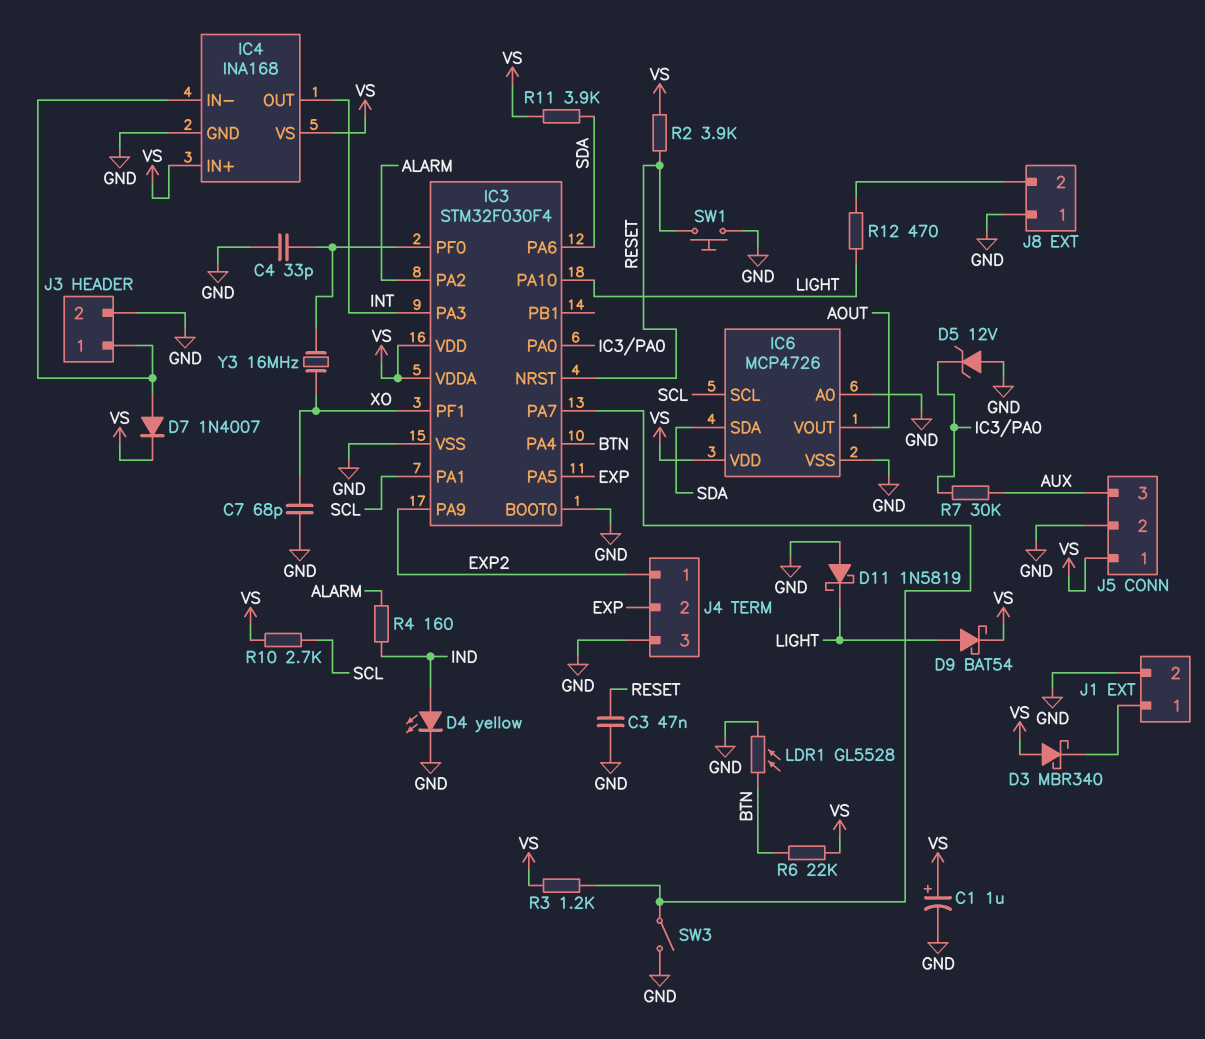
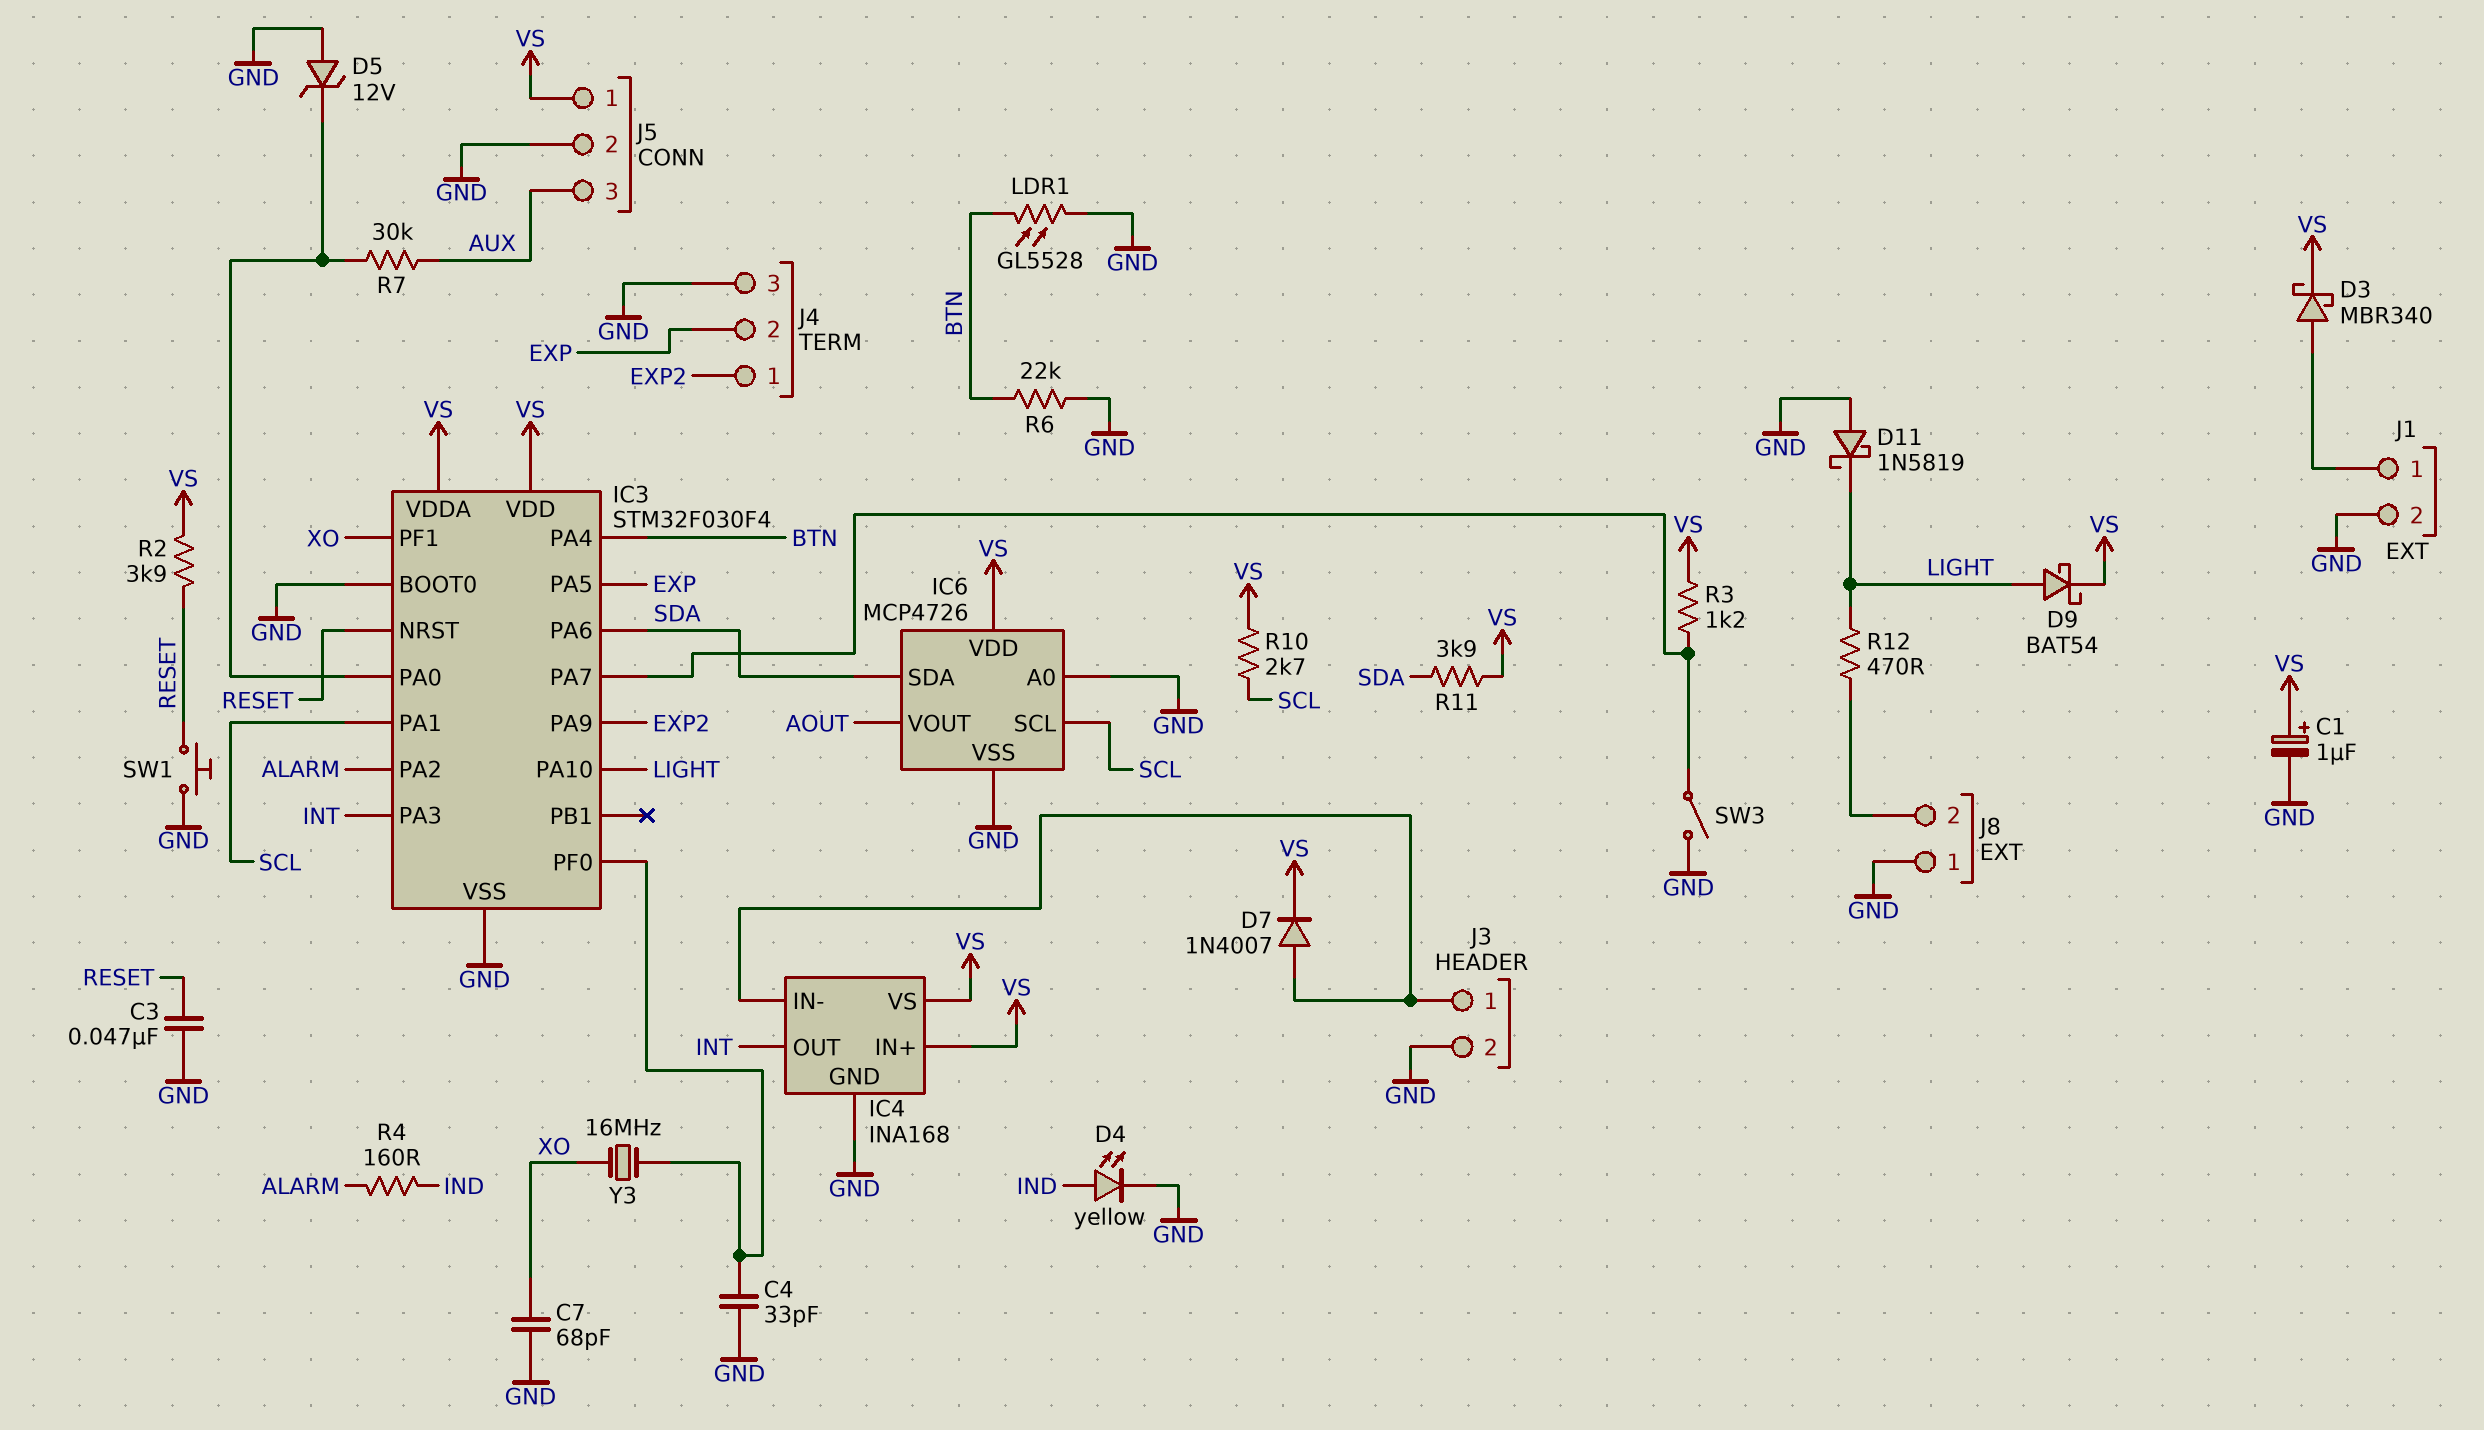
D3: schottky MBR340 (A VS, K J1/1) -> schottky MBR340 (A J1/1, K VS)
R6: 22k (BTN, VS) -> 22k (BTN, GND)

